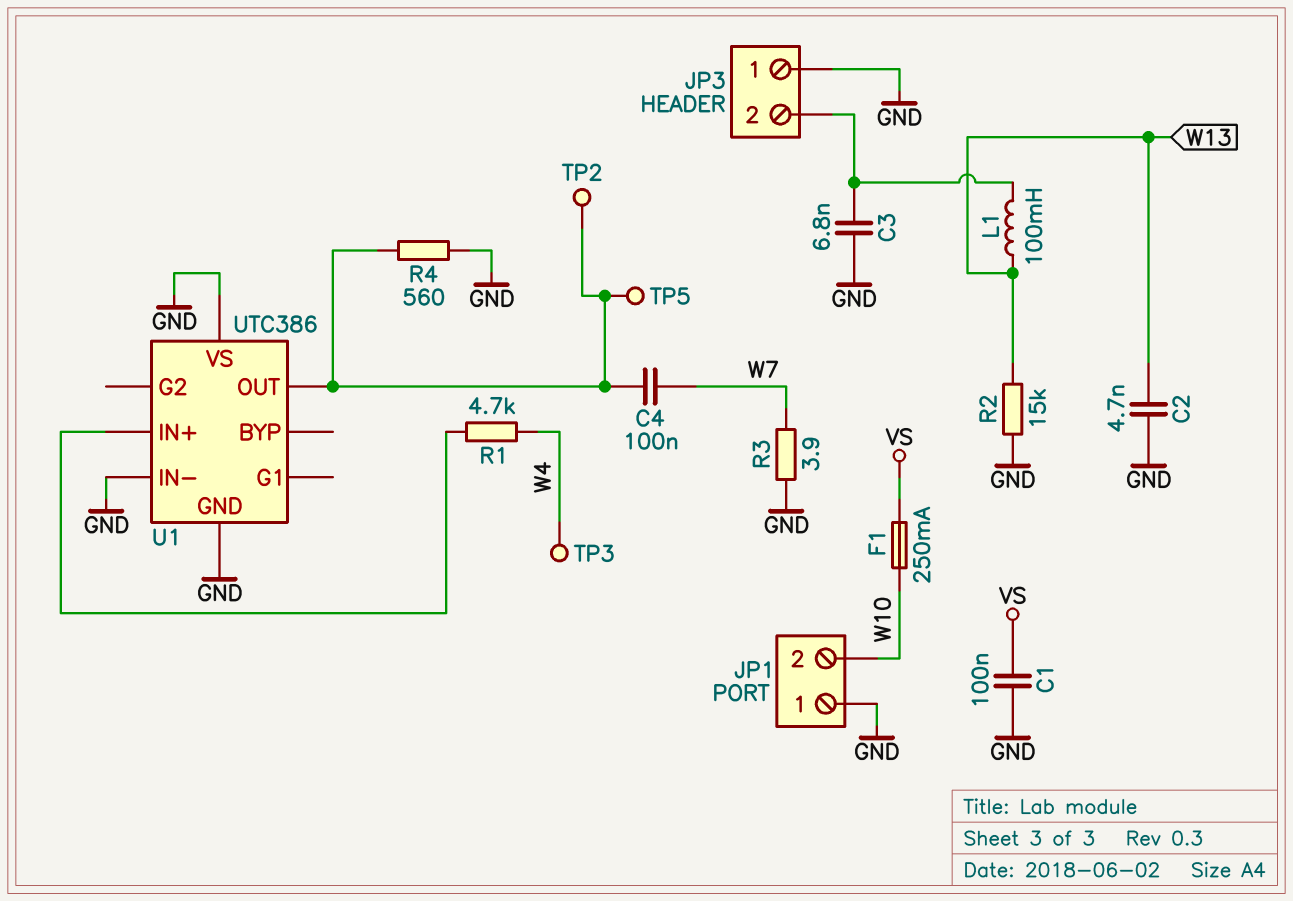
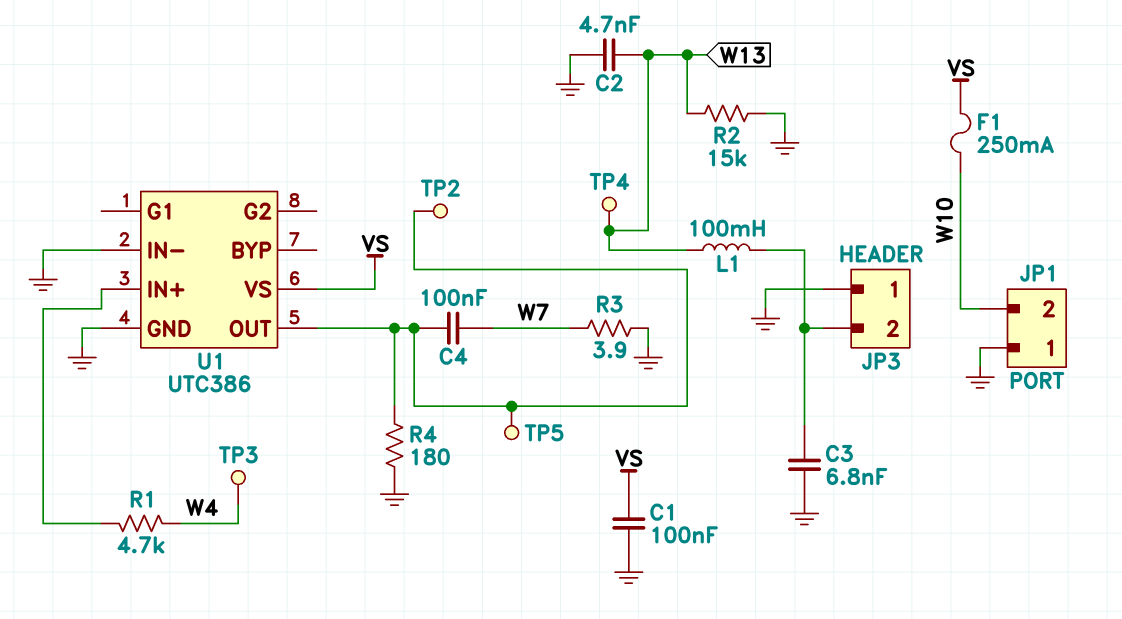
R4: 560 (GND, U1/OUT) -> 180 (GND, U1/OUT)
TP4: none -> test point (W13)
U1 pin VS: GND -> VS

